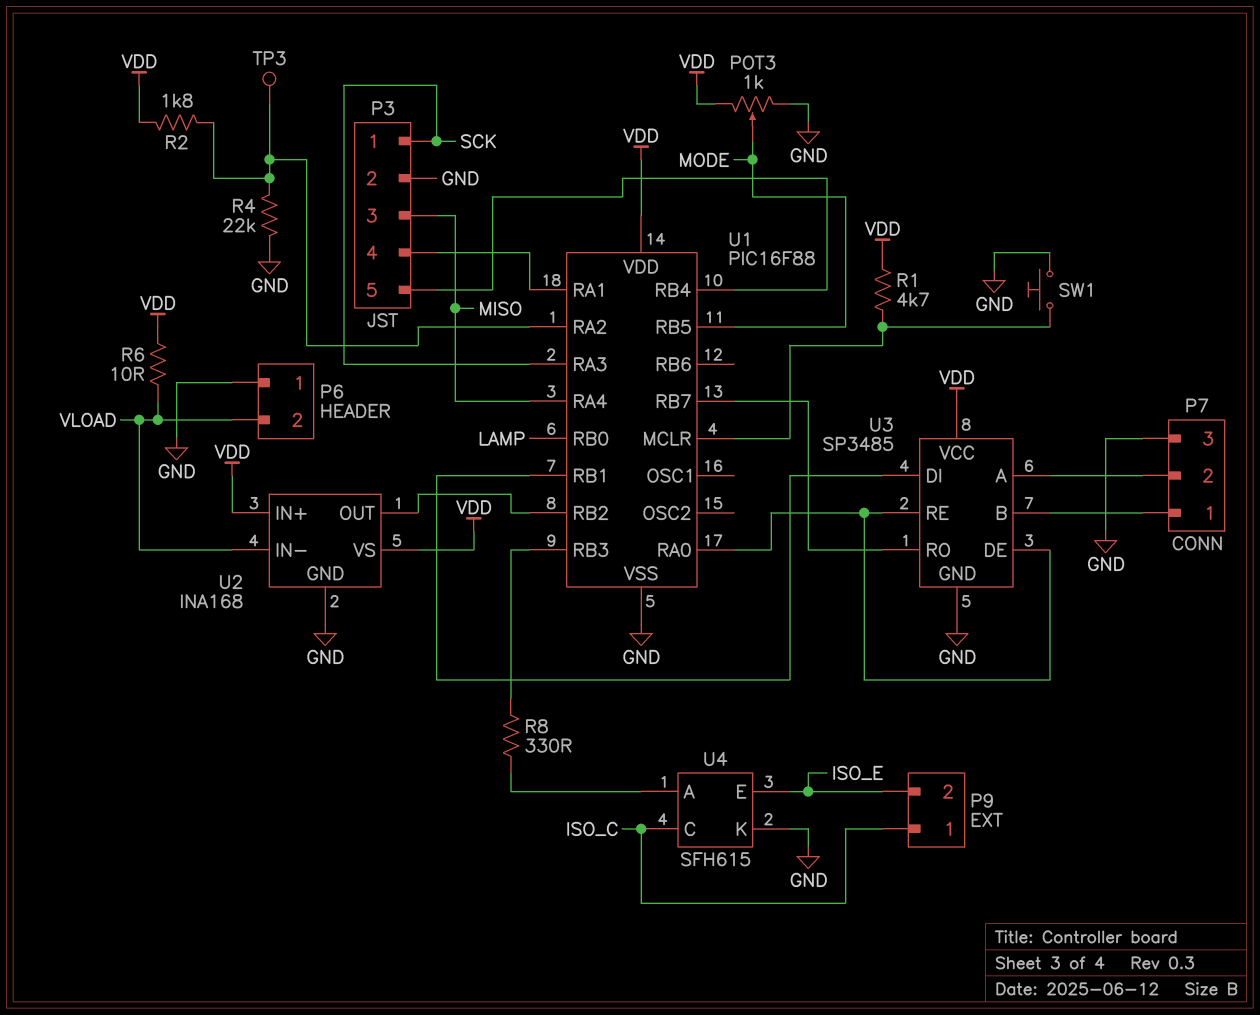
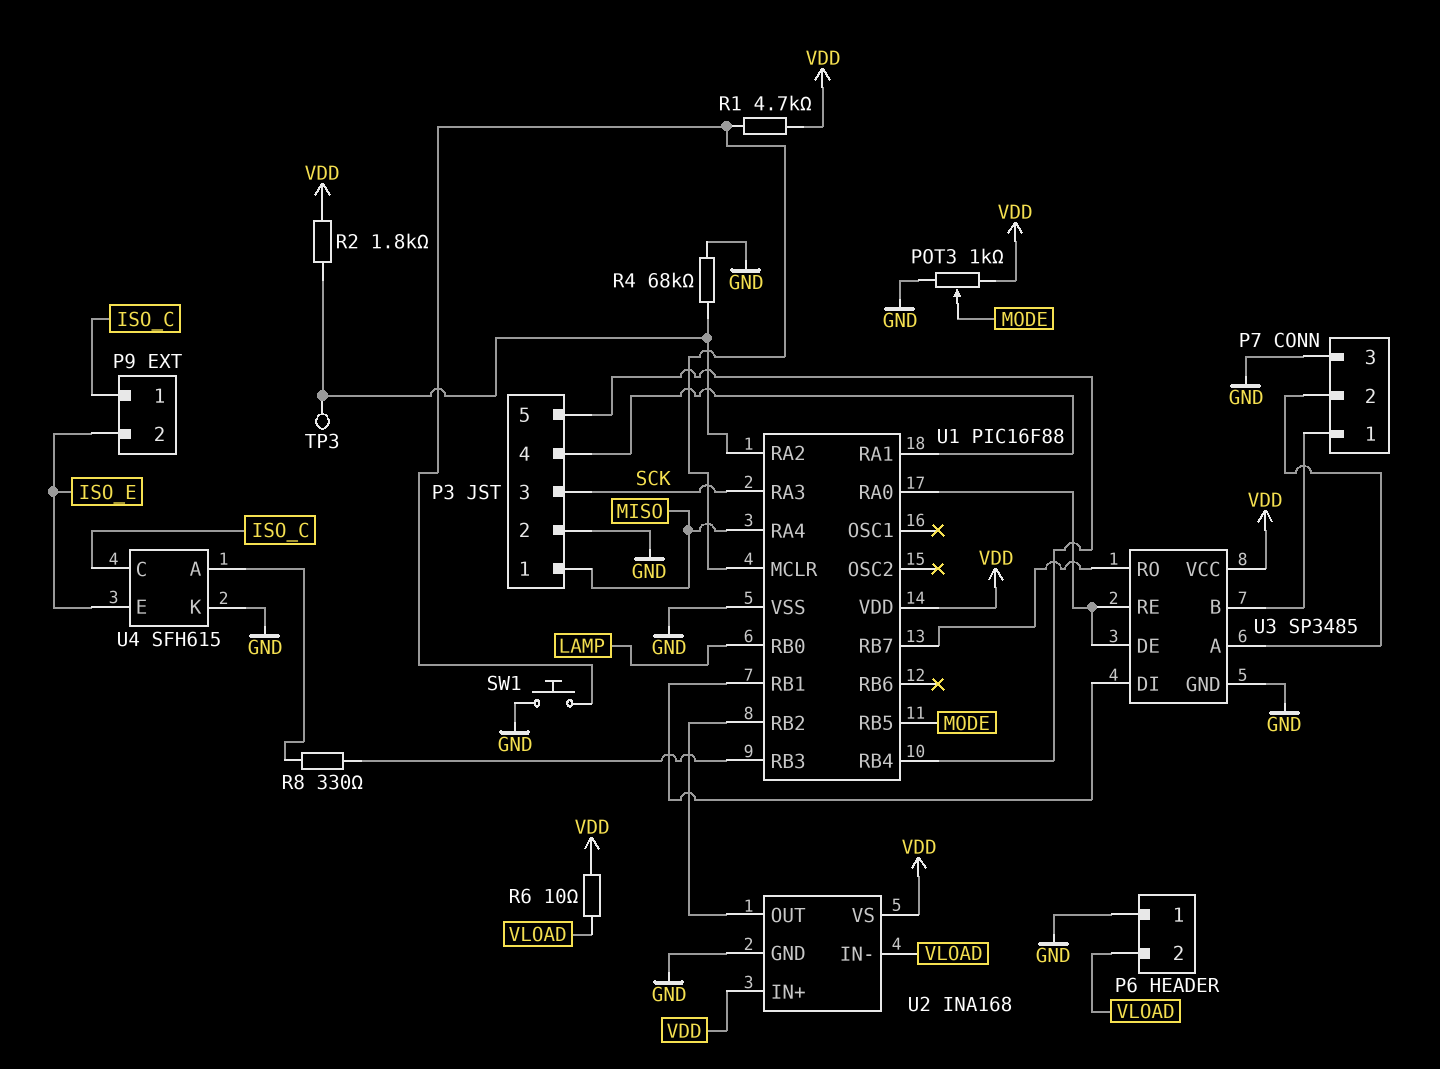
P3 pin 1: SCK -> MISO
P3 pin 3: MISO -> SCK
R4: 22k (GND, U1/RA2) -> 68k (GND, U1/RA2)

